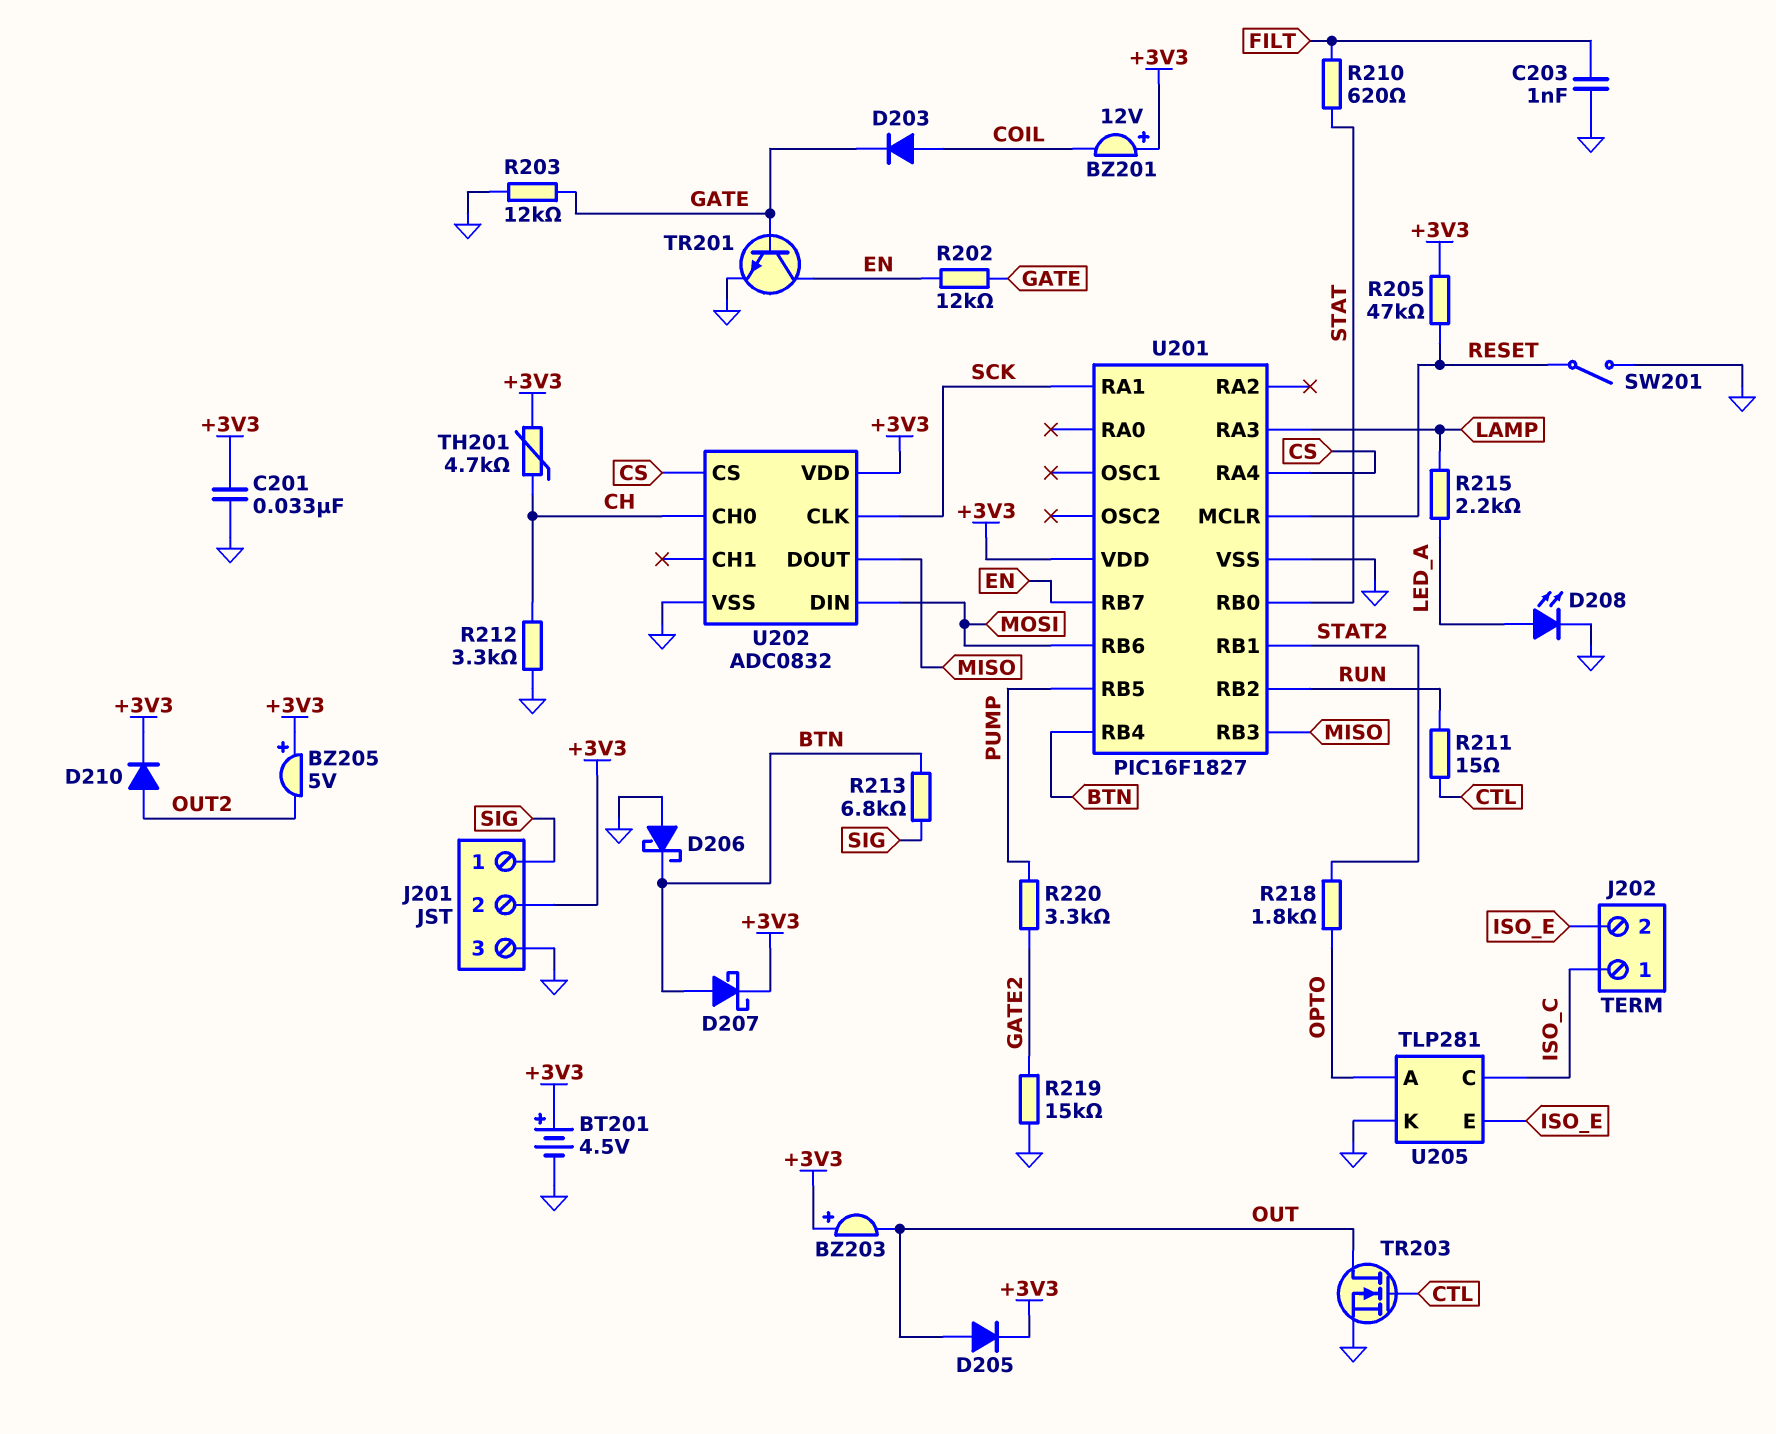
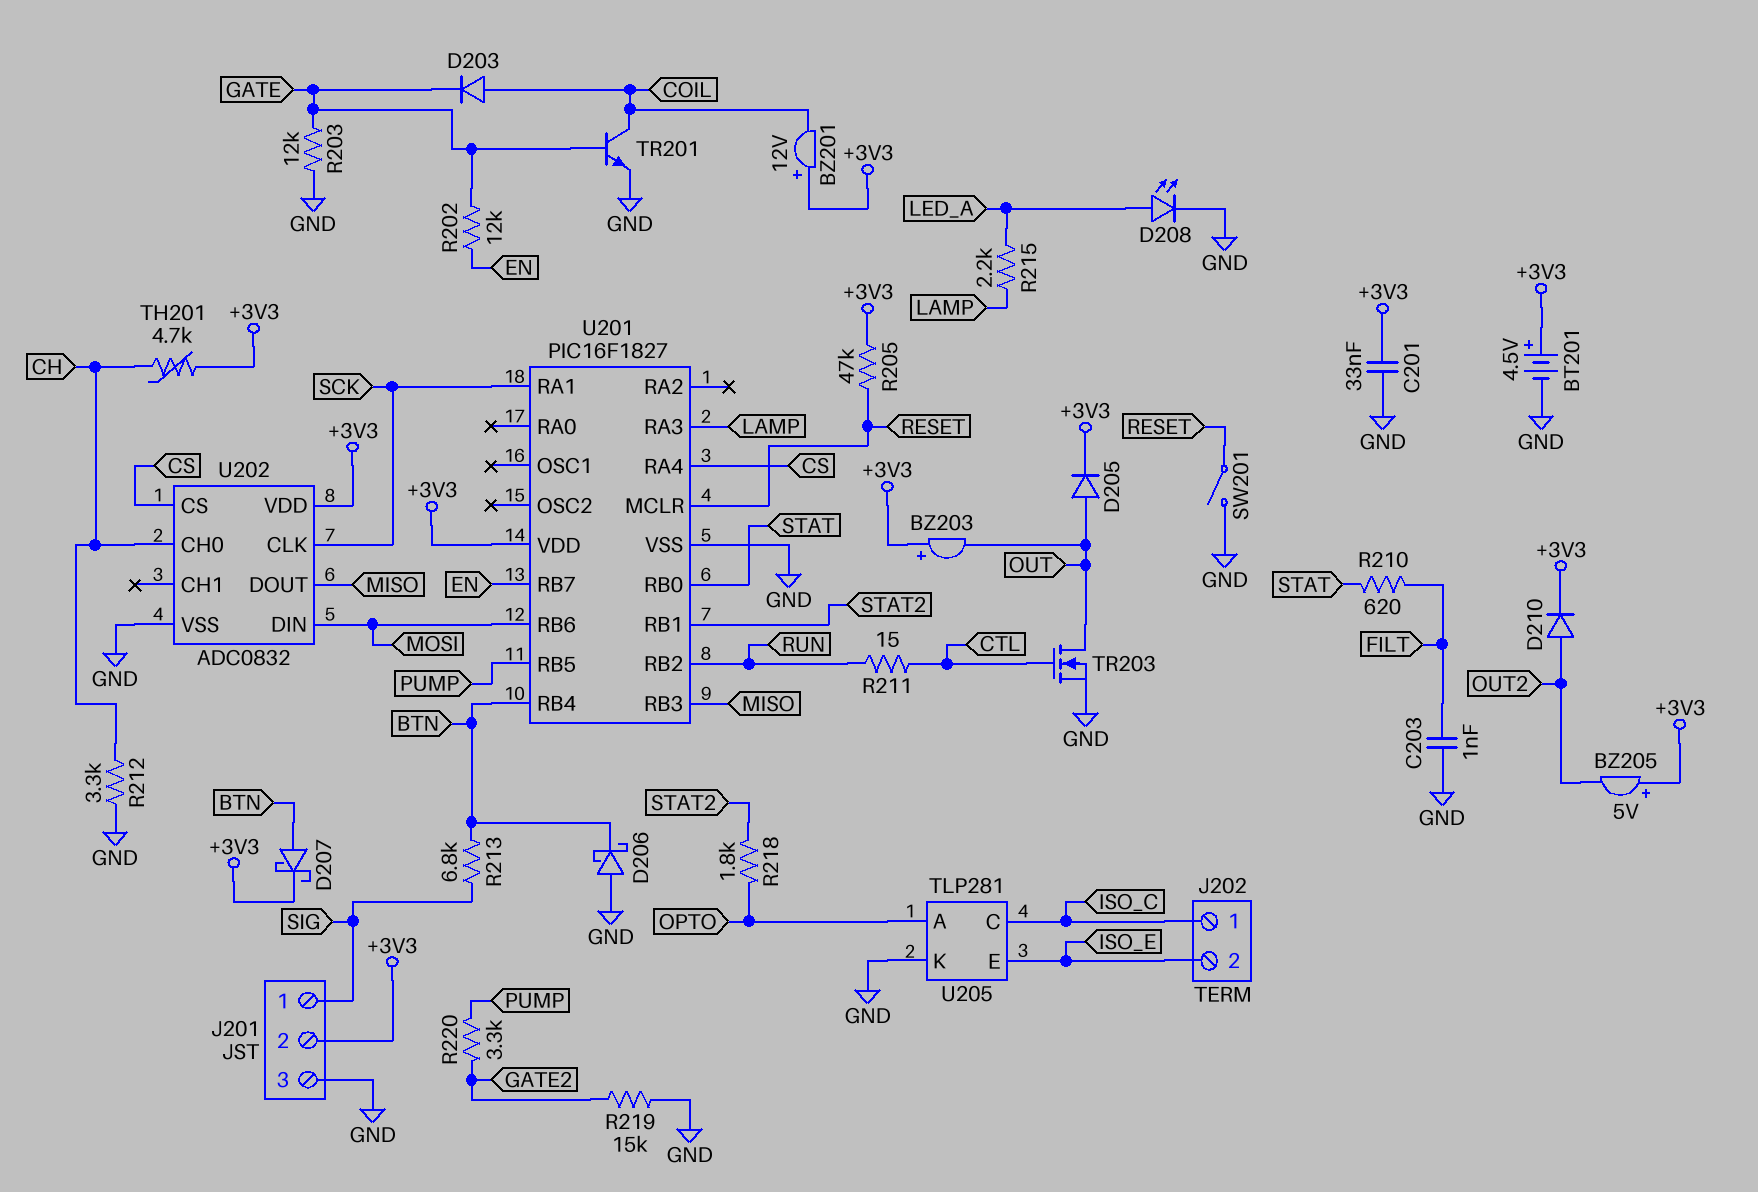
TR201: NPN (B GATE, C EN, E GND) -> NPN (B GATE, C COIL, E GND)

